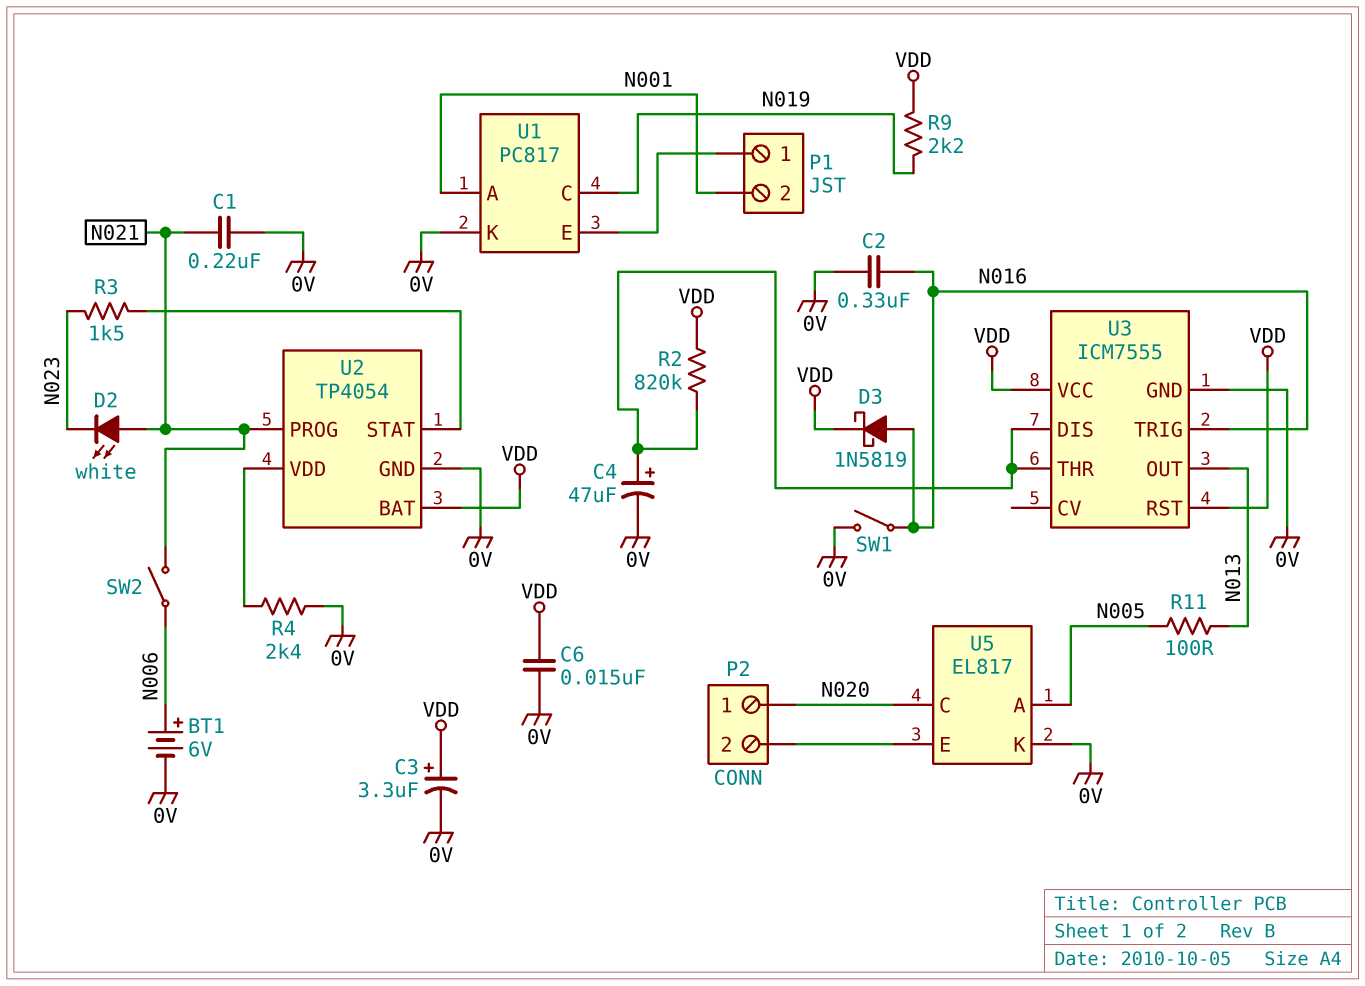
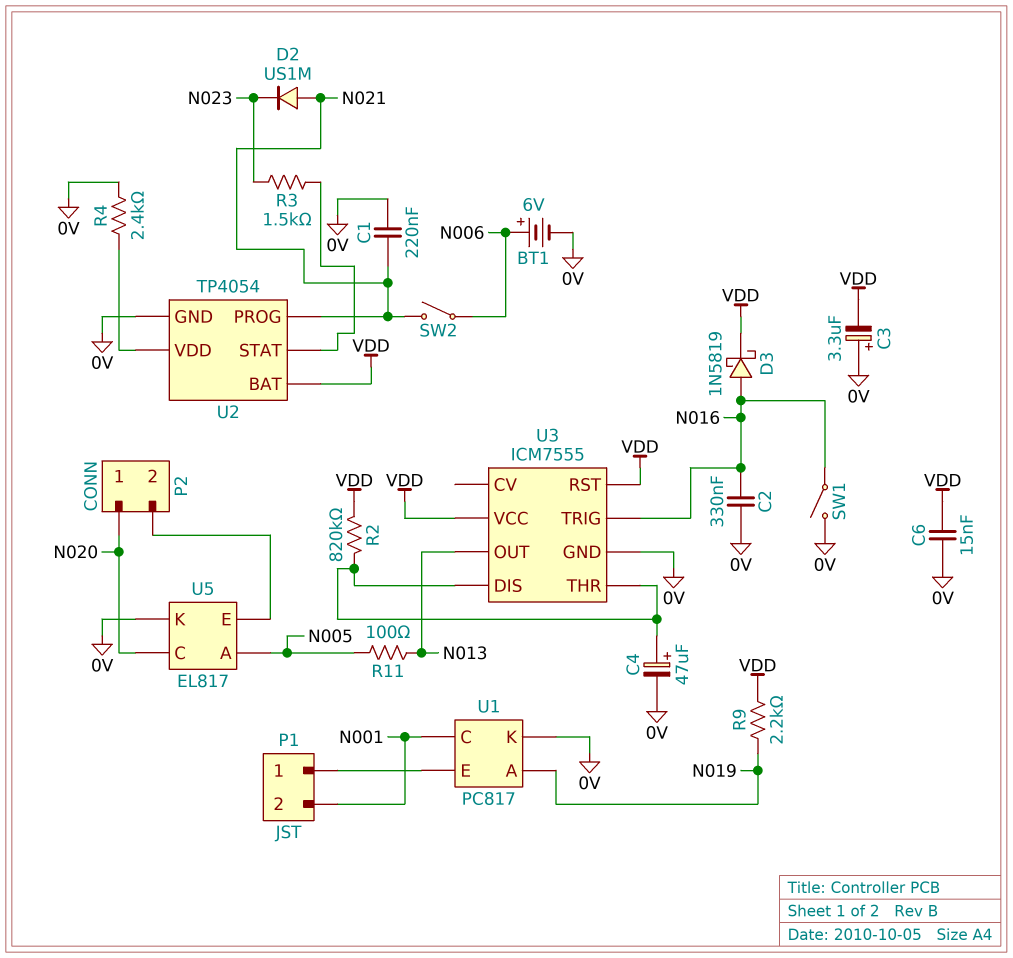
C3: 3.3uF (plus VDD, minus 0V) -> 3.3uF (plus 0V, minus VDD)
D2: LED white (A N021, K N023) -> diode US1M (A N021, K N023)
U1 pin A: N001 -> N019
U1 pin C: N019 -> N001

